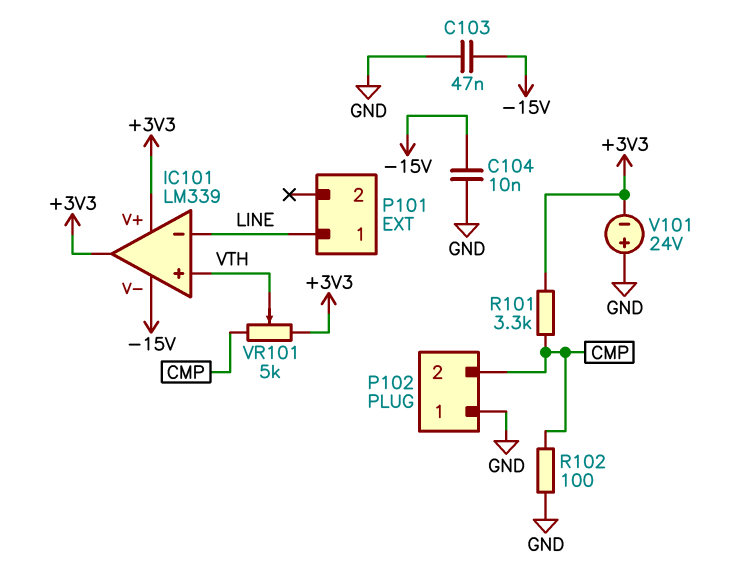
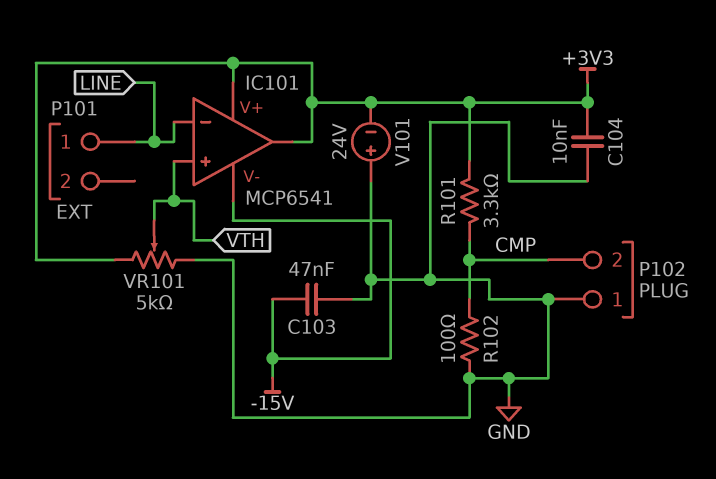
C104: 10nF (-15V, GND) -> 10nF (+3V3, GND)
IC101: LM339 -> MCP6541
VR101: 5k (+3V3, CMP, wiper VTH) -> 5k (+3V3, GND, wiper VTH)

